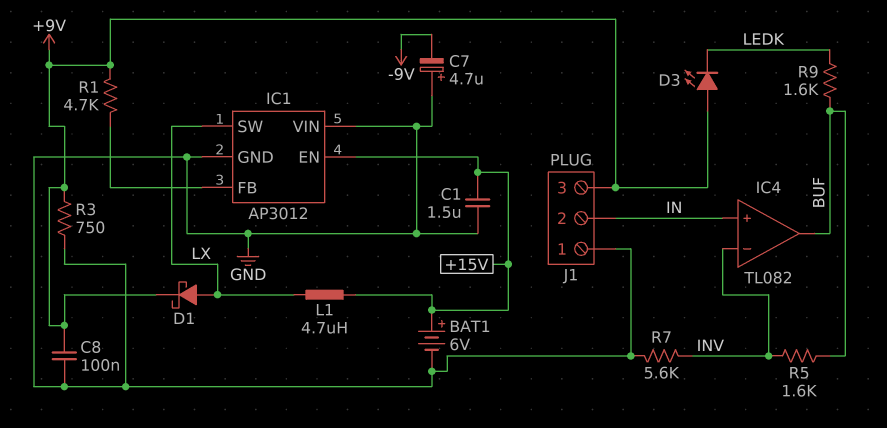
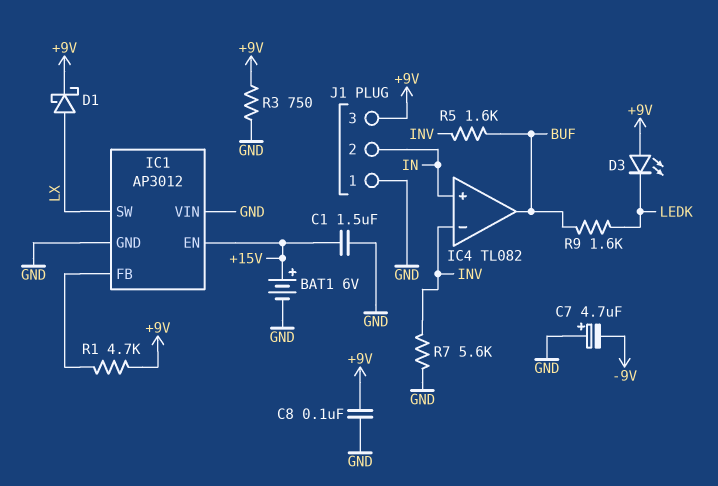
L1: 4.7uH (+15V, LX) -> none

